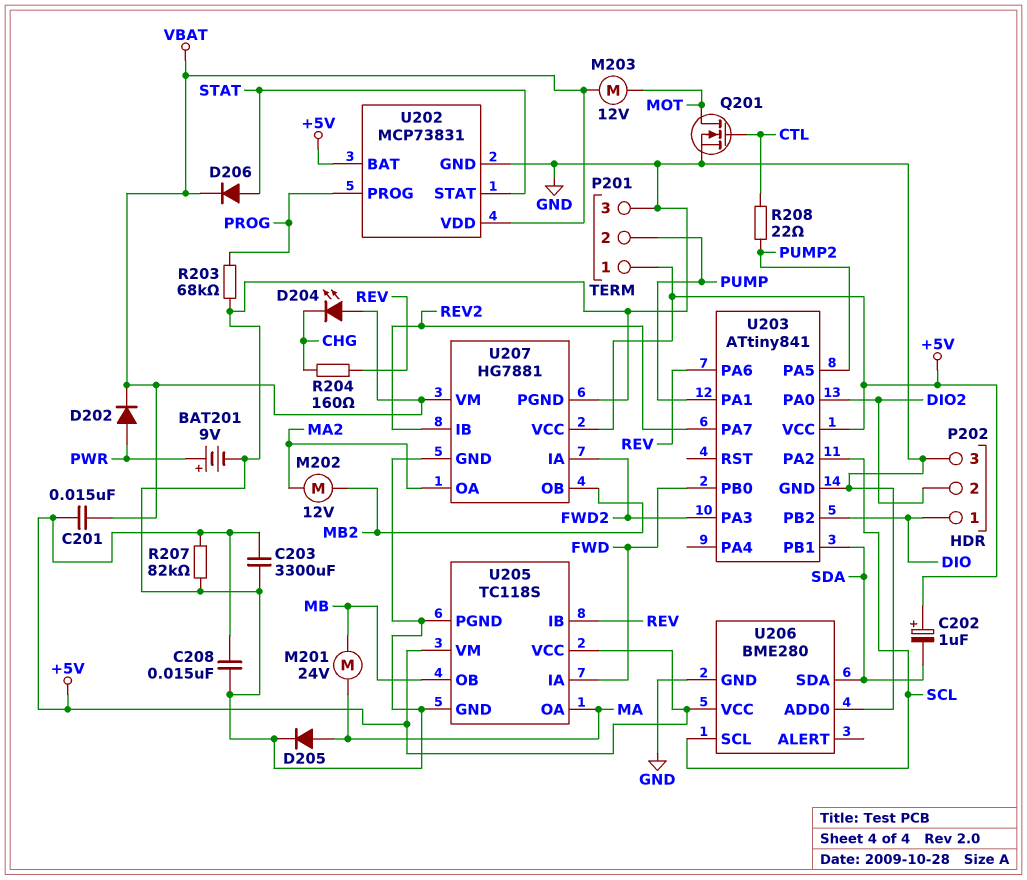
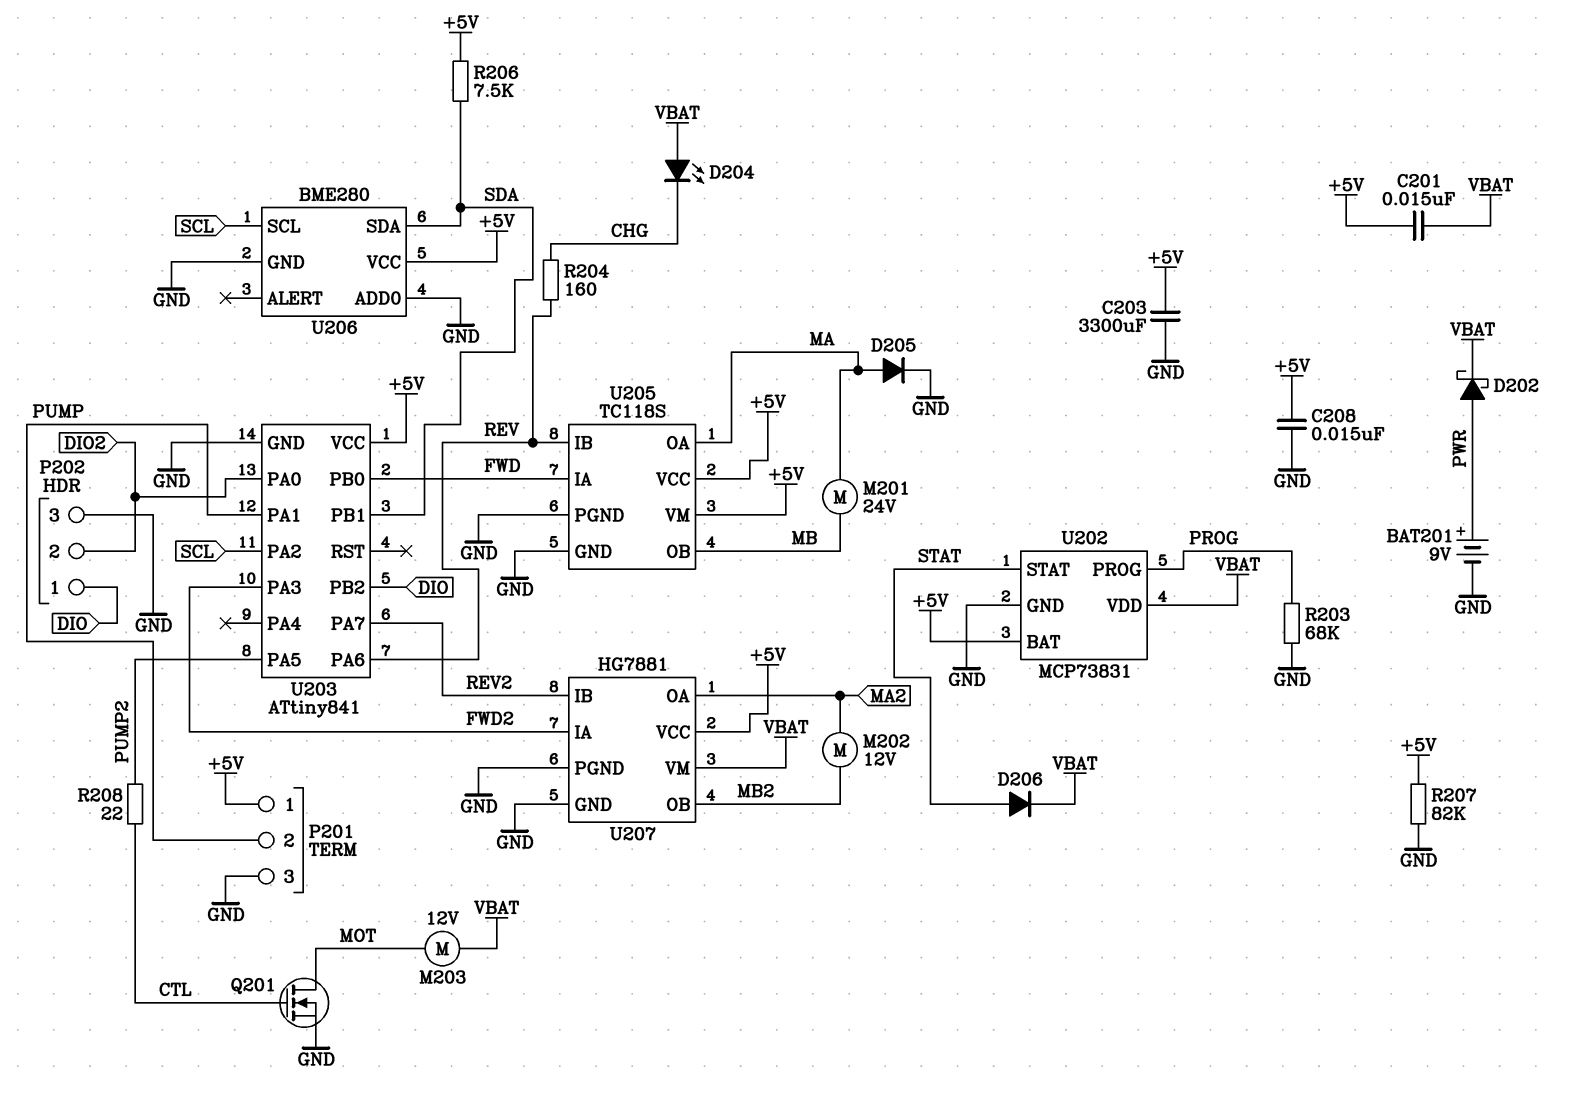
C202: 1uF (plus +5V, minus SDA) -> none
D202: diode (A PWR, K VBAT) -> schottky (A PWR, K VBAT)
R206: none -> 7.5k (+5V, SDA)

